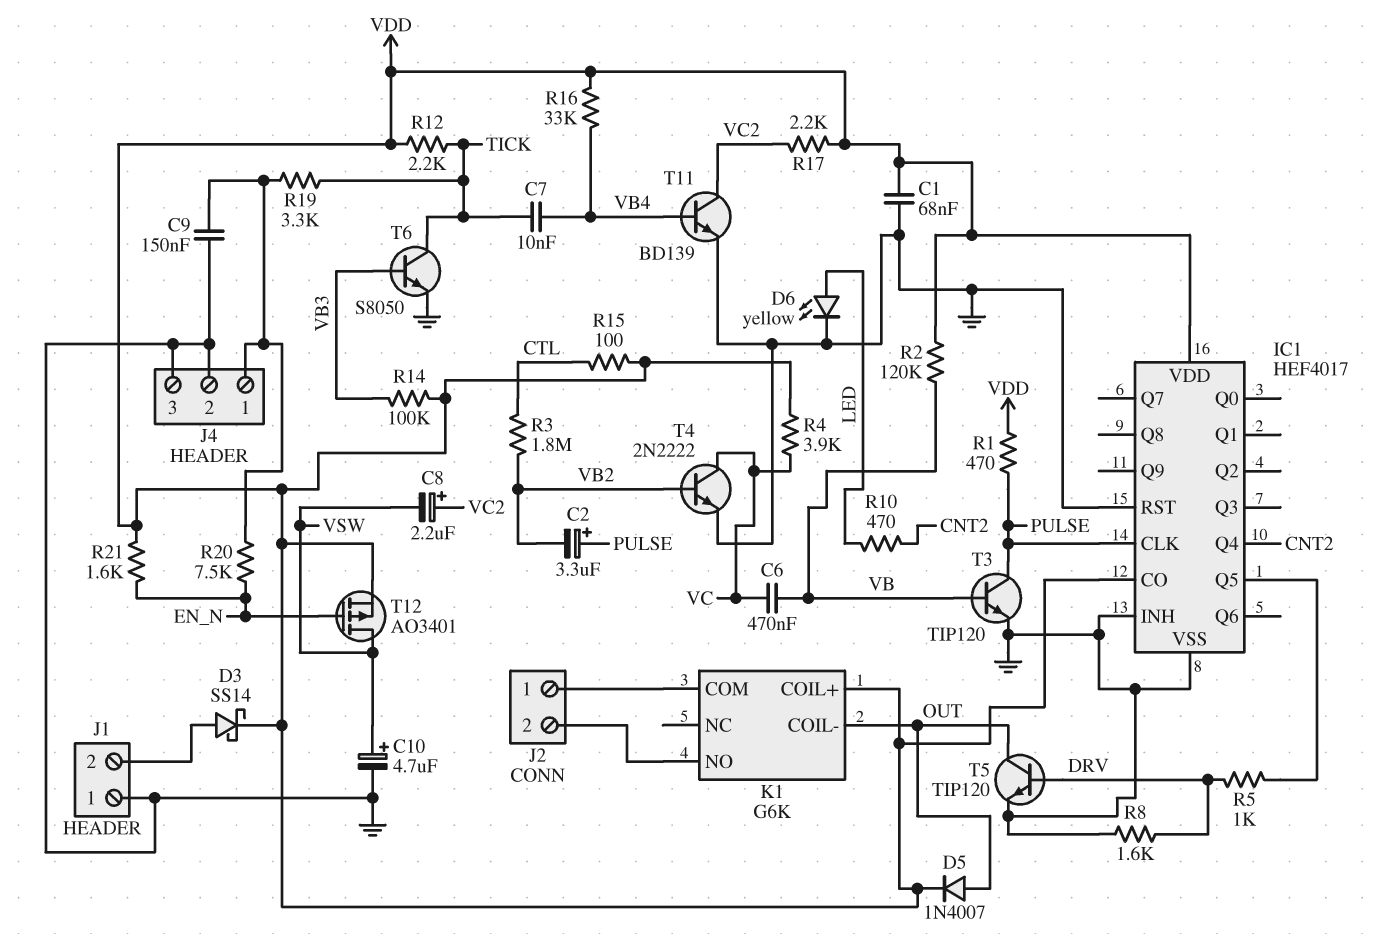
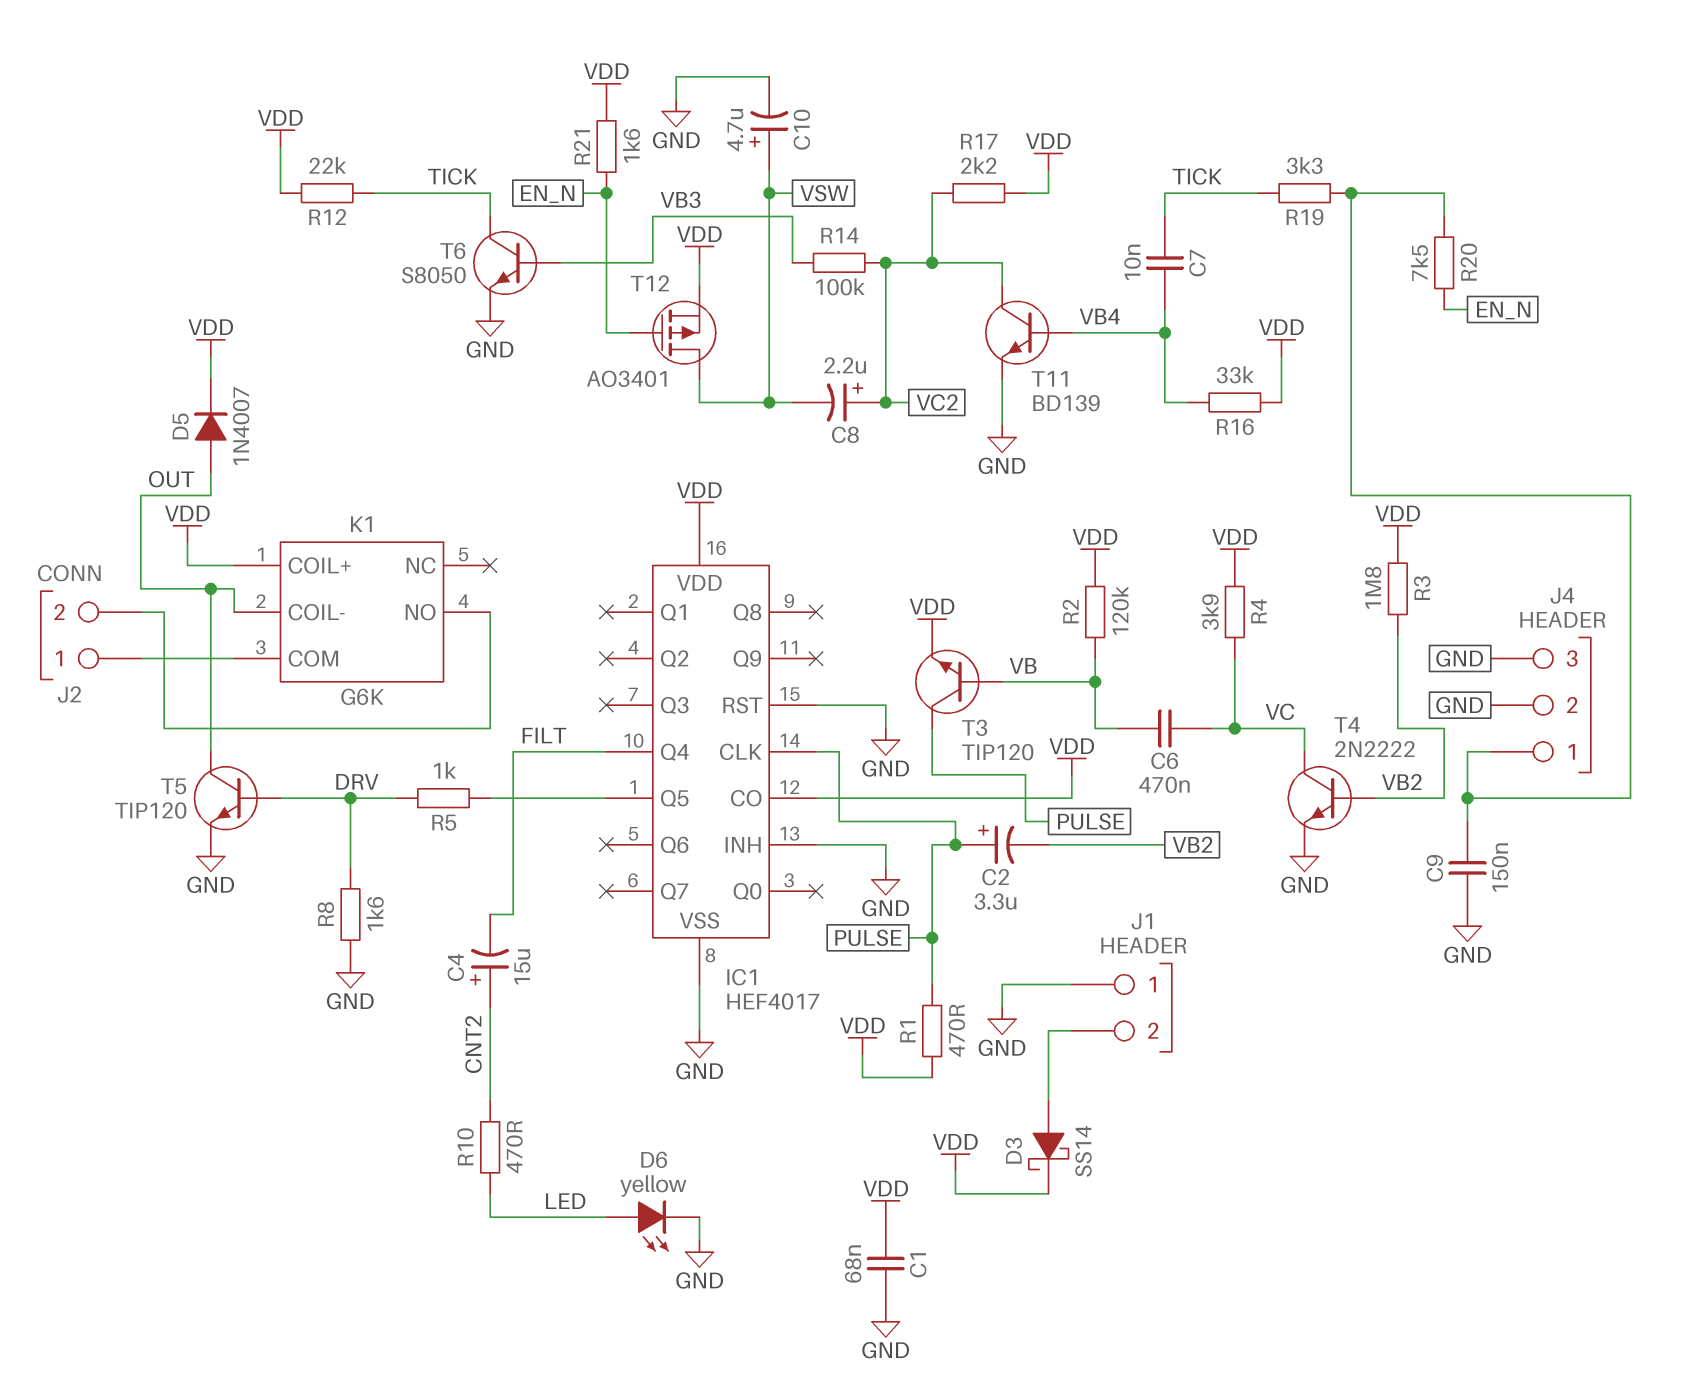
C4: none -> 15uF (plus CNT2, minus FILT)
IC1 pin Q4: CNT2 -> FILT
R3: 1.8M (CTL, VB2) -> 1.8M (VB2, VDD)
R12: 2.2k (TICK, VDD) -> 22k (TICK, VDD)
R14: 100k (VB3, VDD) -> 100k (VB3, VC2)
R15: 100 (CTL, VDD) -> none
T3: NPN TIP120 (B VB, C PULSE, E GND) -> NPN TIP120 (B VB, C PULSE, E VDD)

